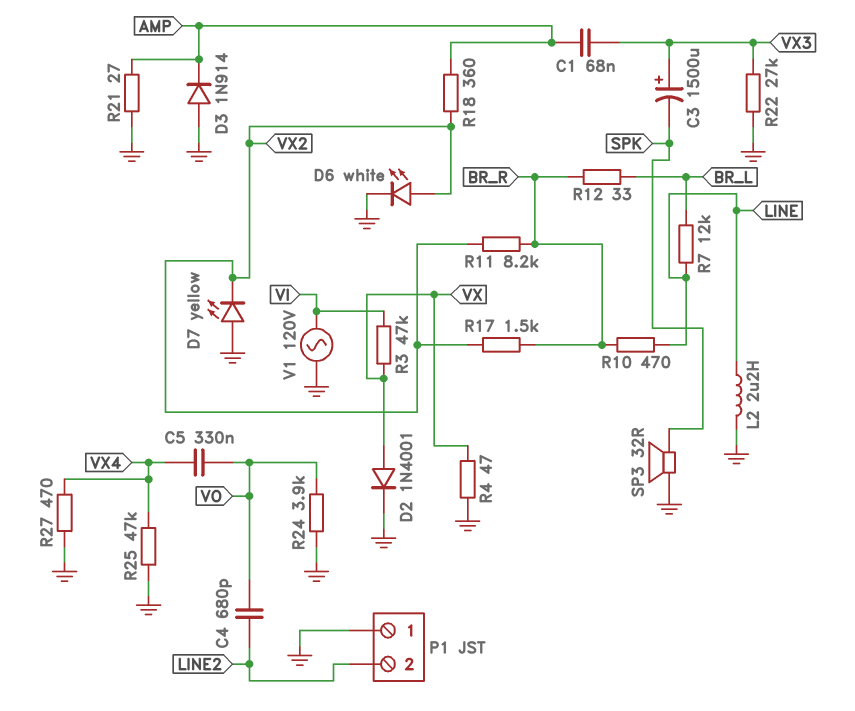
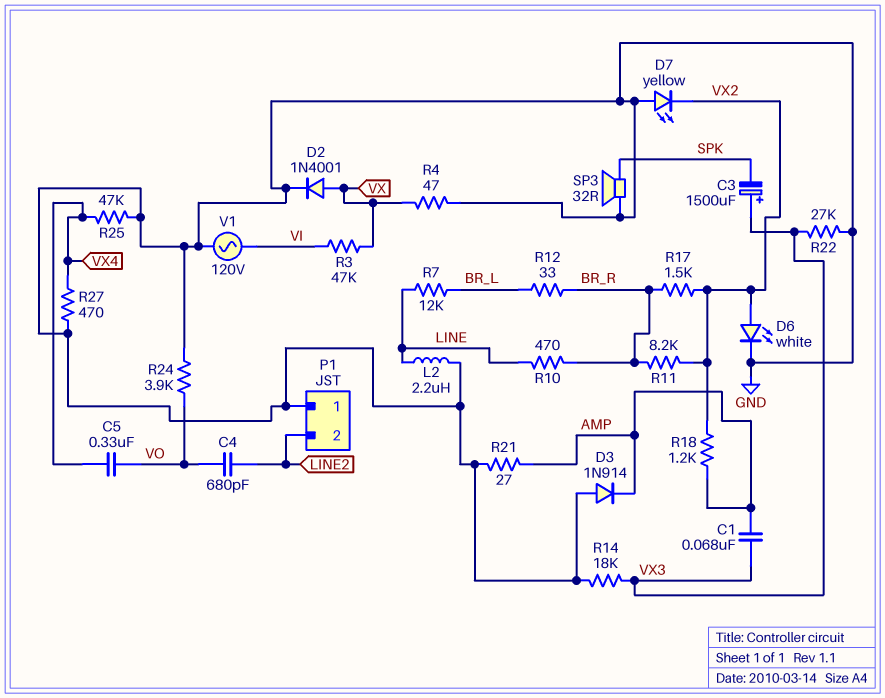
R14: none -> 18k (GND, VX3)
R18: 360 (AMP, VX2) -> 1.2k (AMP, VX2)

